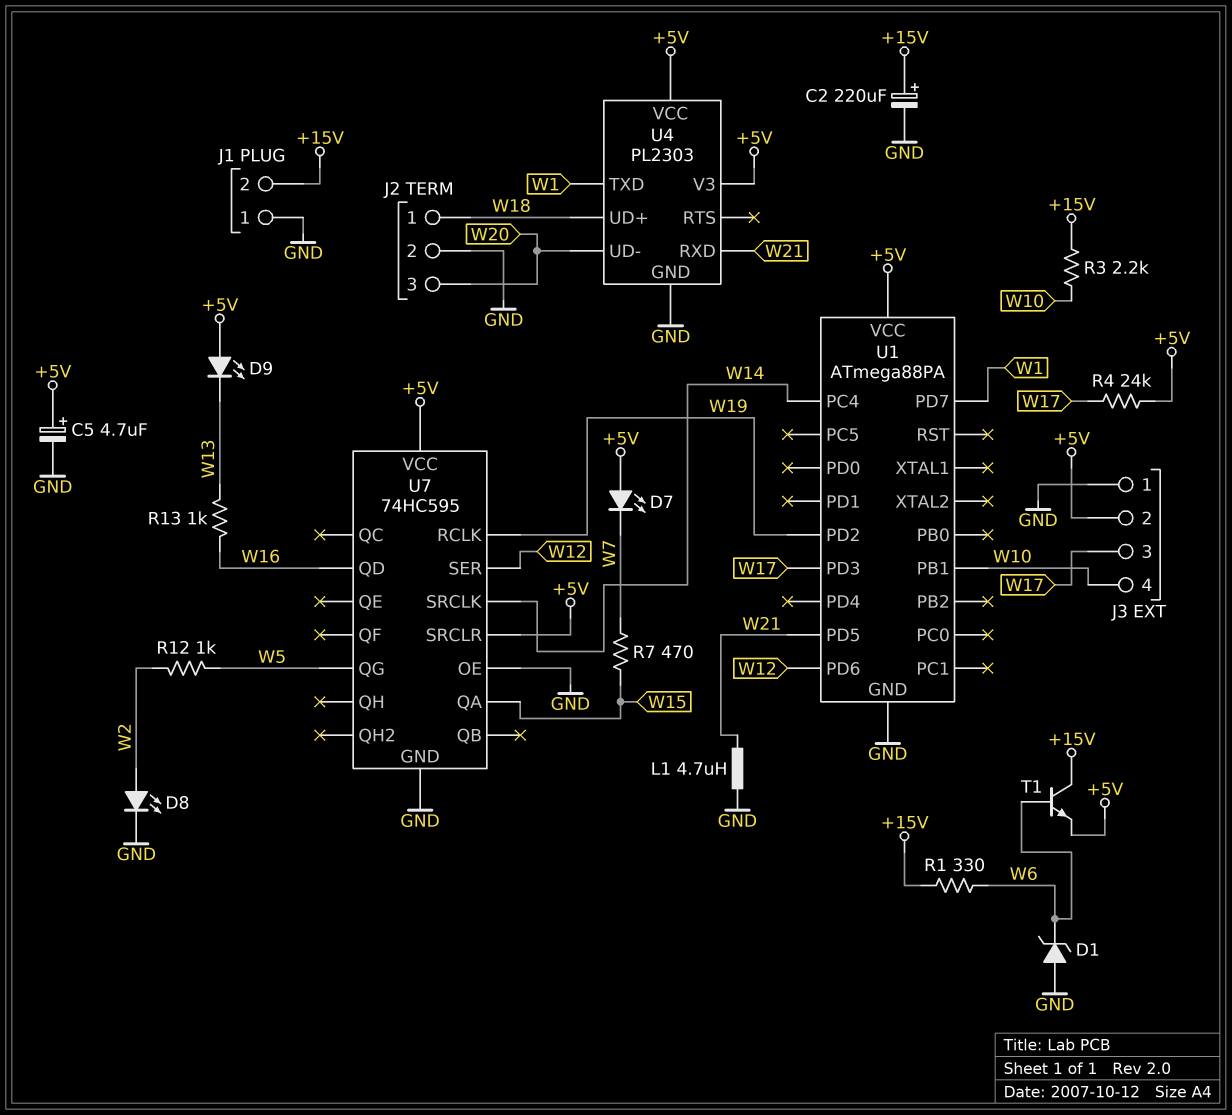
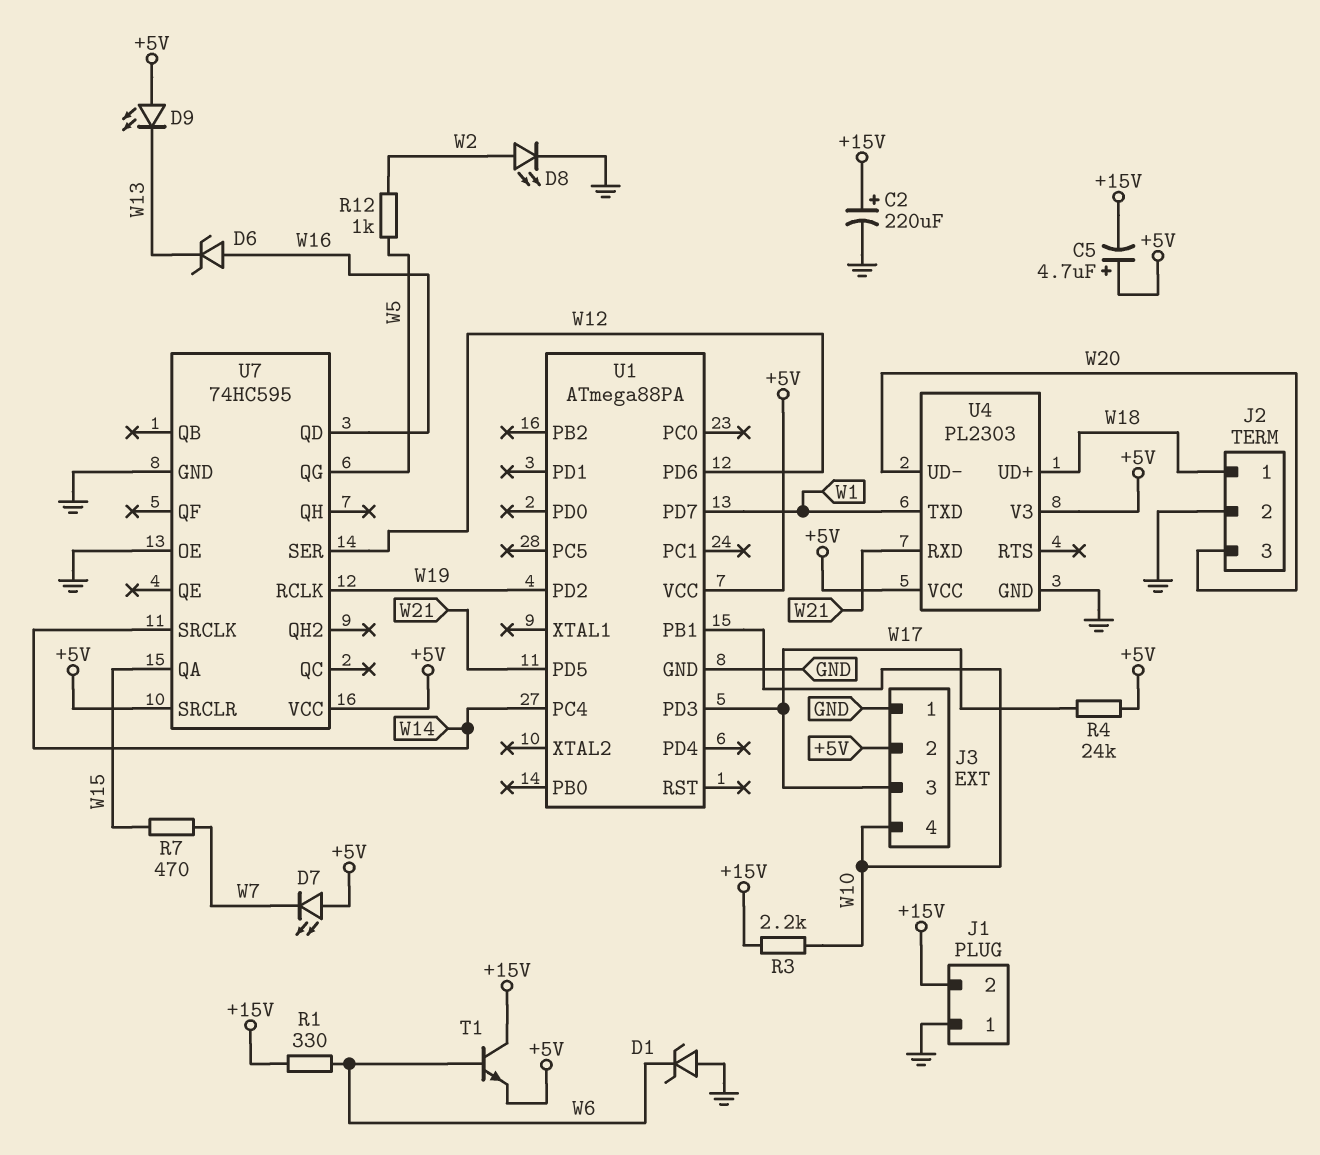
C5: 4.7uF (plus +5V, minus GND) -> 4.7uF (plus +5V, minus +15V)
D6: none -> zener (A W16, K W13)
L1: 4.7uH (GND, W21) -> none
R13: 1k (W13, W16) -> none

